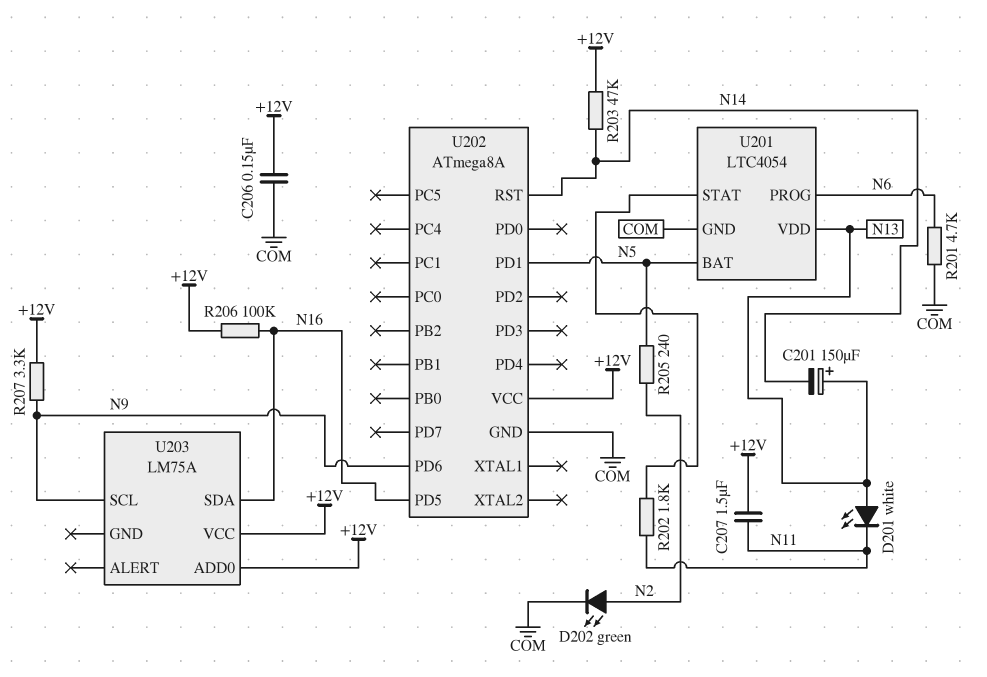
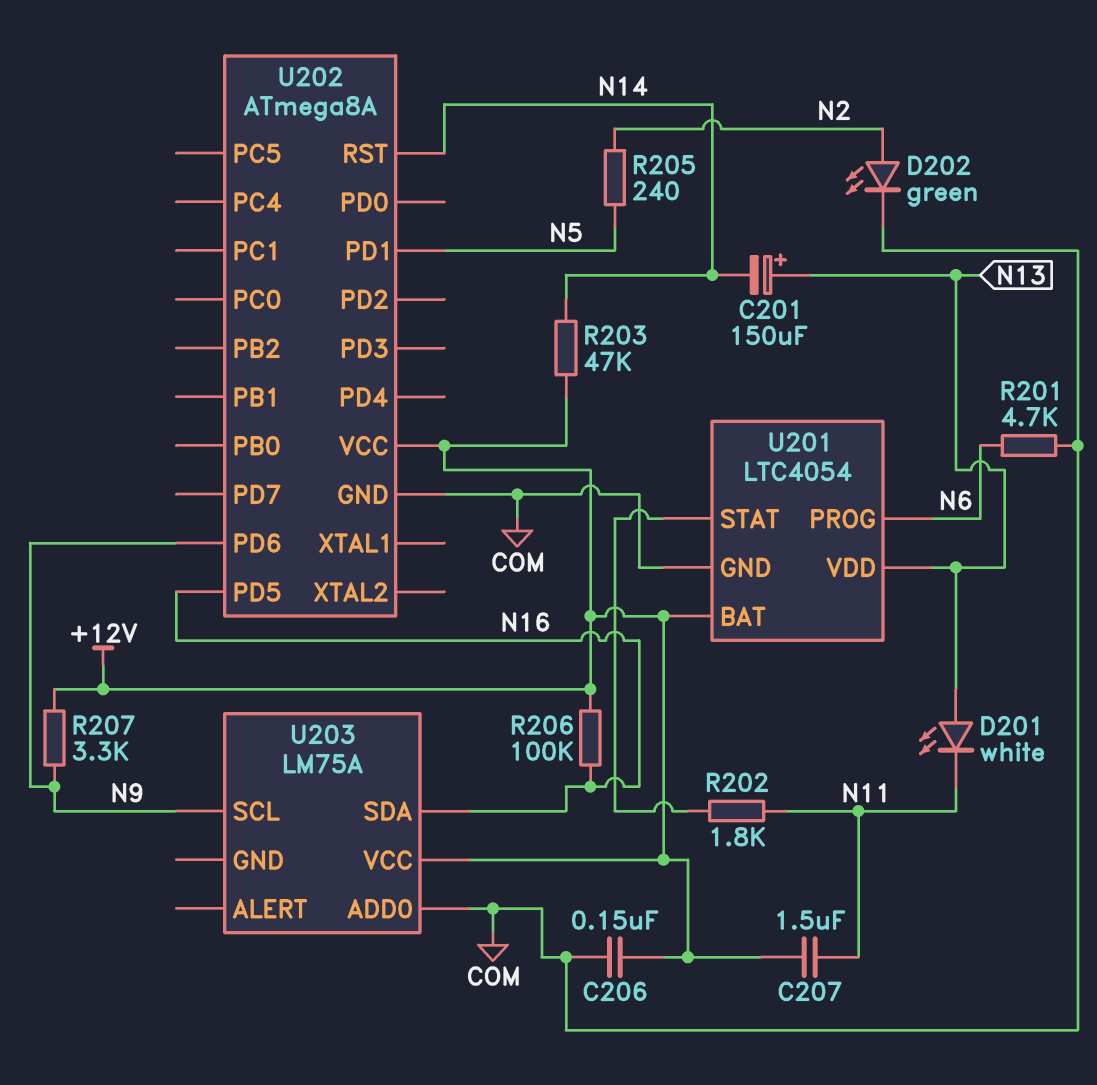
U201 pin BAT: N5 -> +12V
U203 pin ADD0: +12V -> COM

